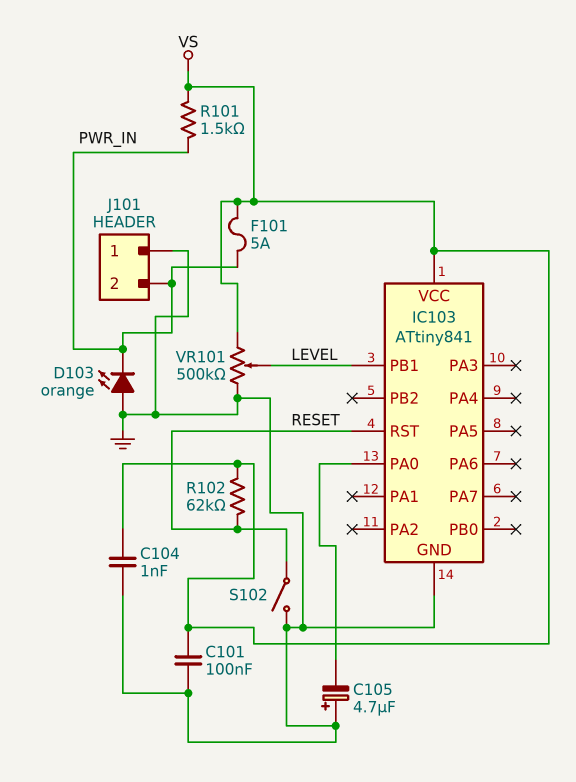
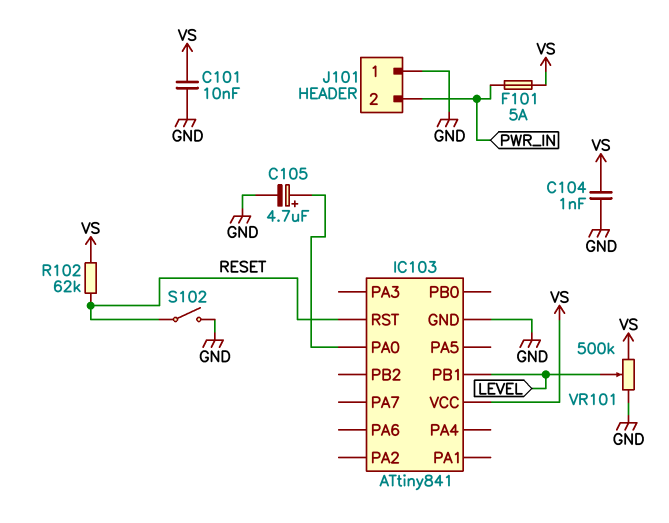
C101: 100nF (GND, VS) -> 10nF (GND, VS)
C105: 4.7uF (plus GND, minus IC103/PA0) -> 4.7uF (plus IC103/PA0, minus GND)
D103: LED orange (A GND, K PWR_IN) -> none
R101: 1.5k (PWR_IN, VS) -> none

